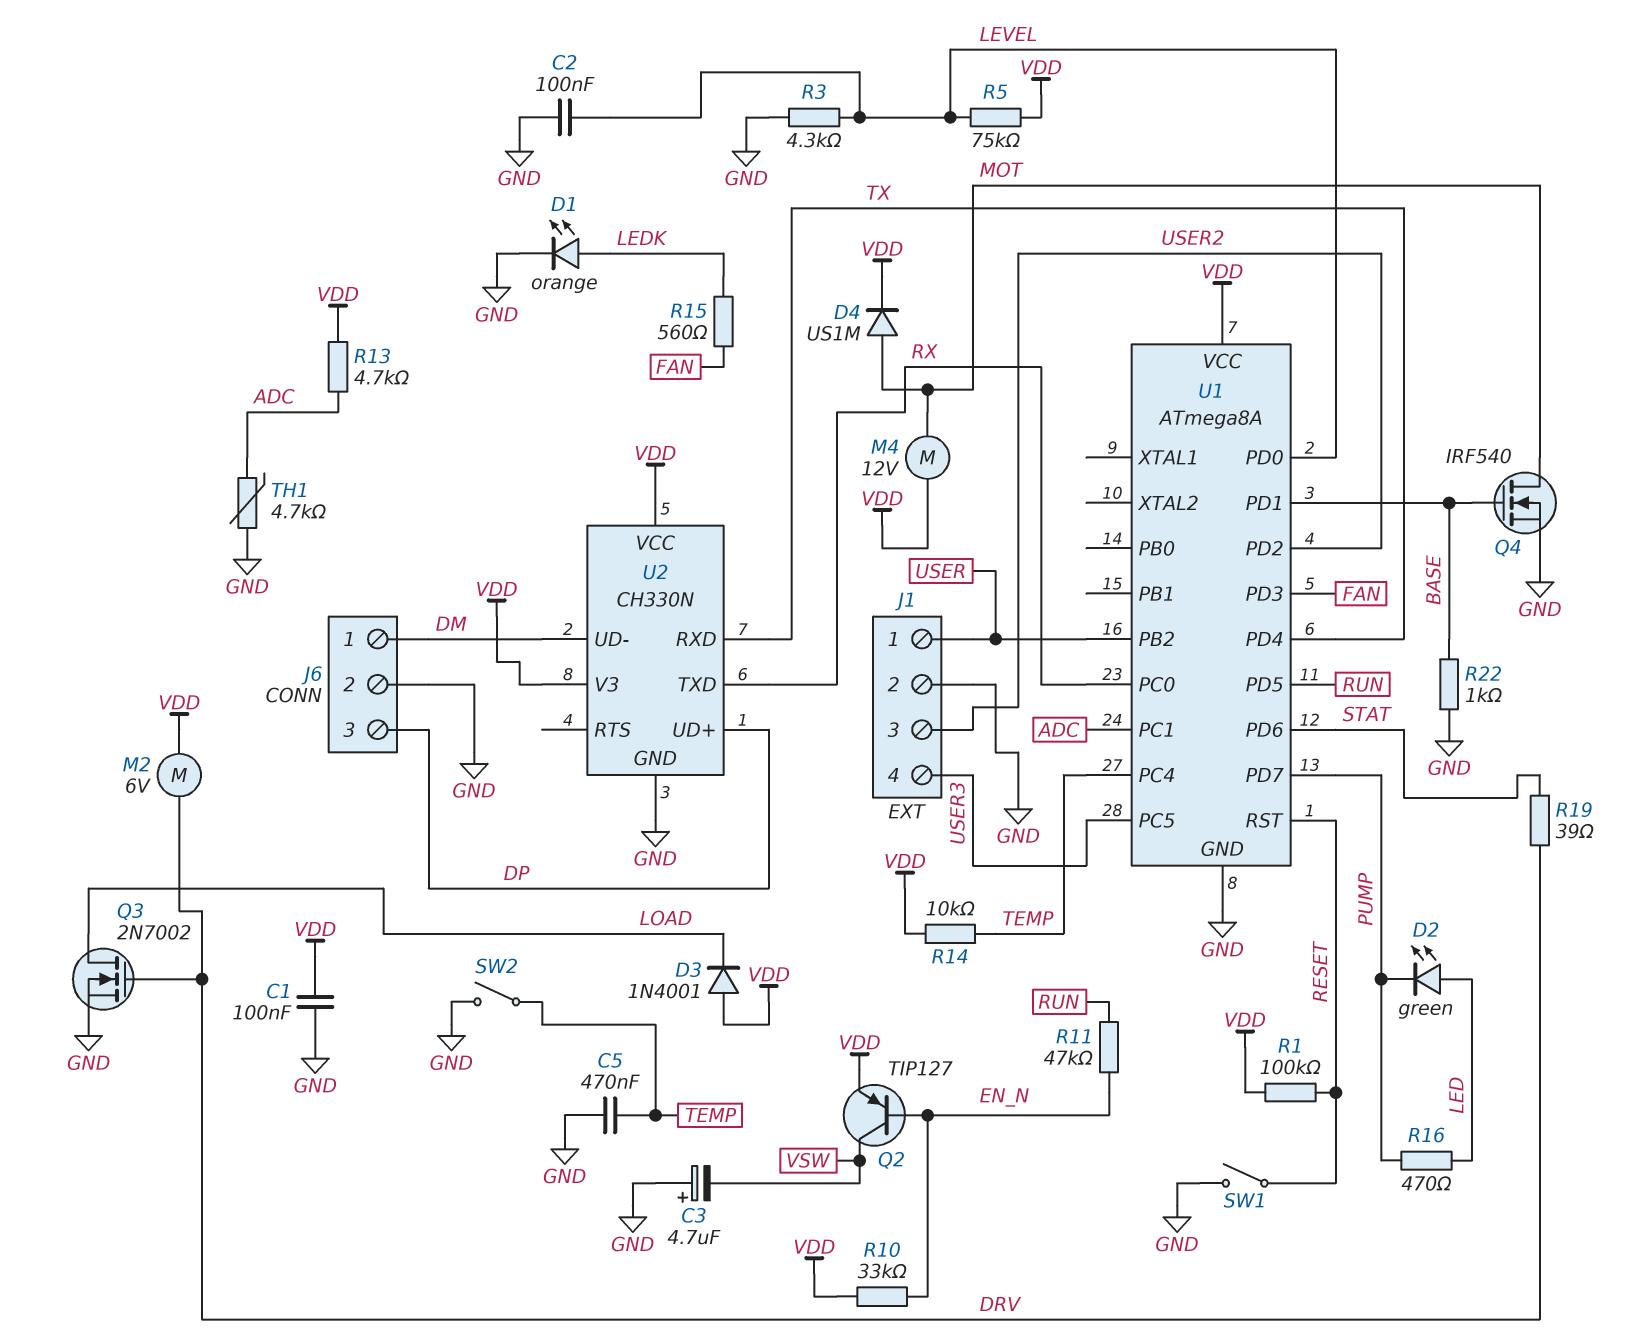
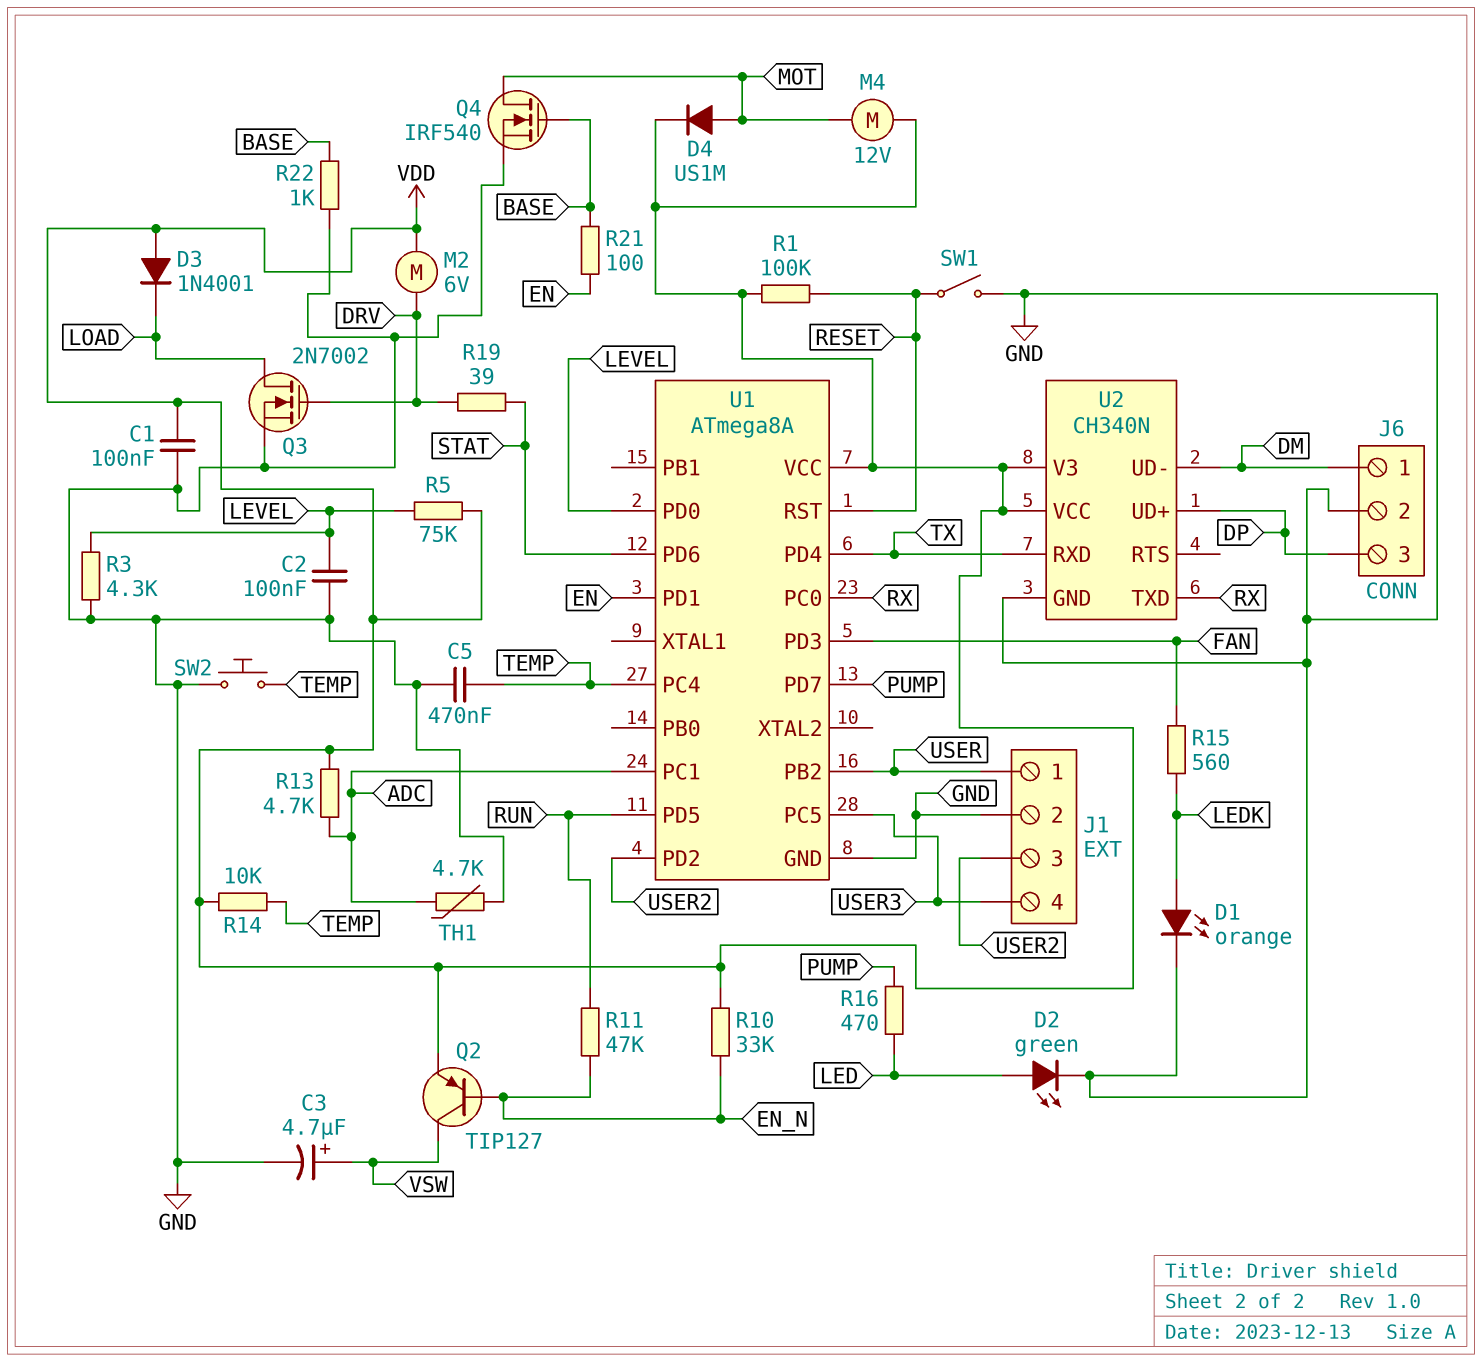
C3: 4.7uF (plus GND, minus VSW) -> 4.7uF (plus VSW, minus GND)
D2: LED green (A LED, K PUMP) -> LED green (A LED, K GND)
R21: none -> 100 (BASE, EN)
SW2: switch (GND, TEMP) -> button (GND, TEMP)
U1 pin PD1: BASE -> EN
U2: CH330N -> CH340N

